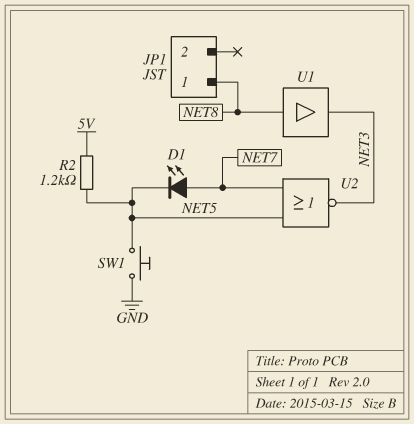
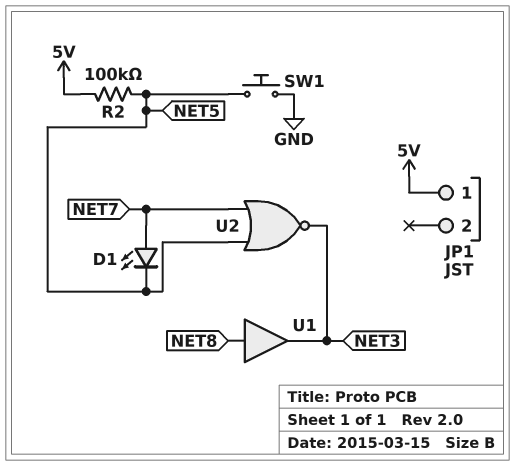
JP1 pin 1: NET8 -> 5V
R2: 1.2k (5V, NET5) -> 100k (5V, NET5)

